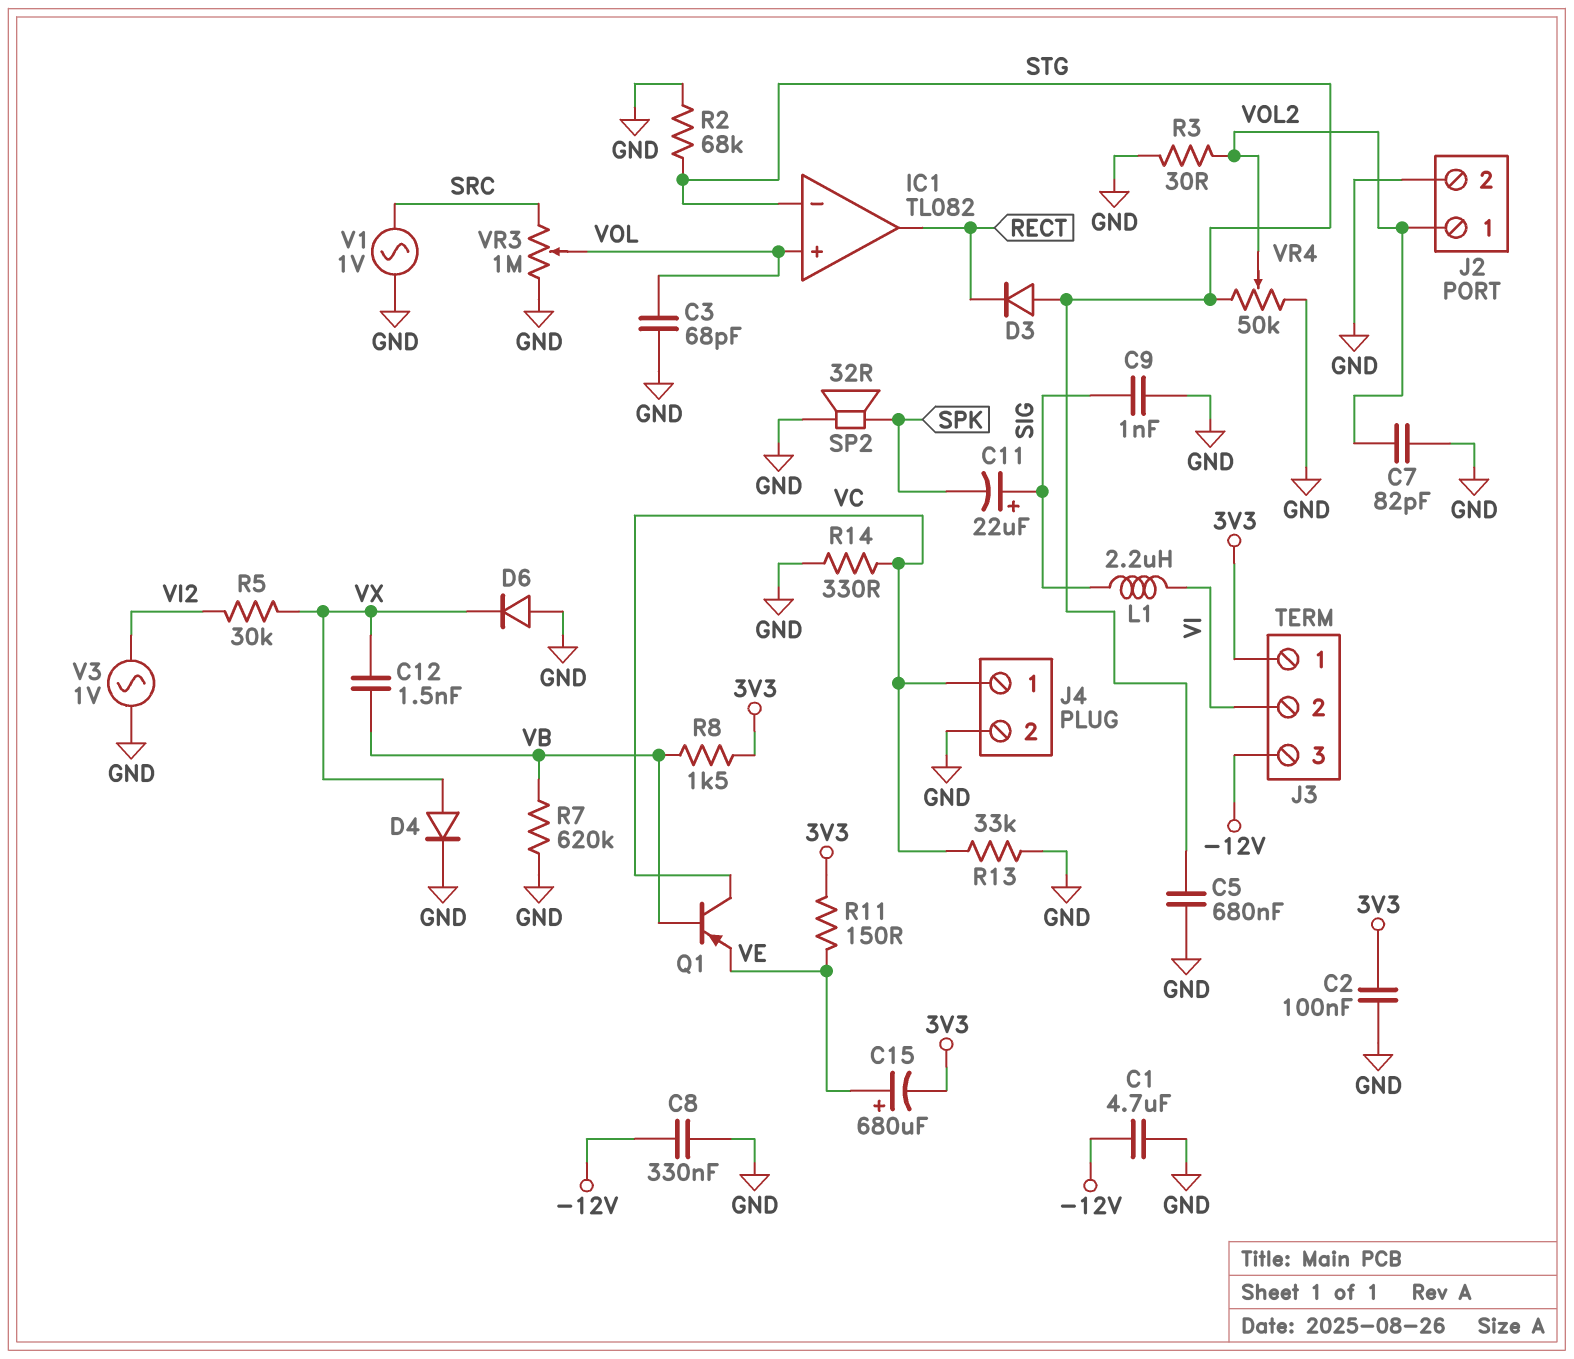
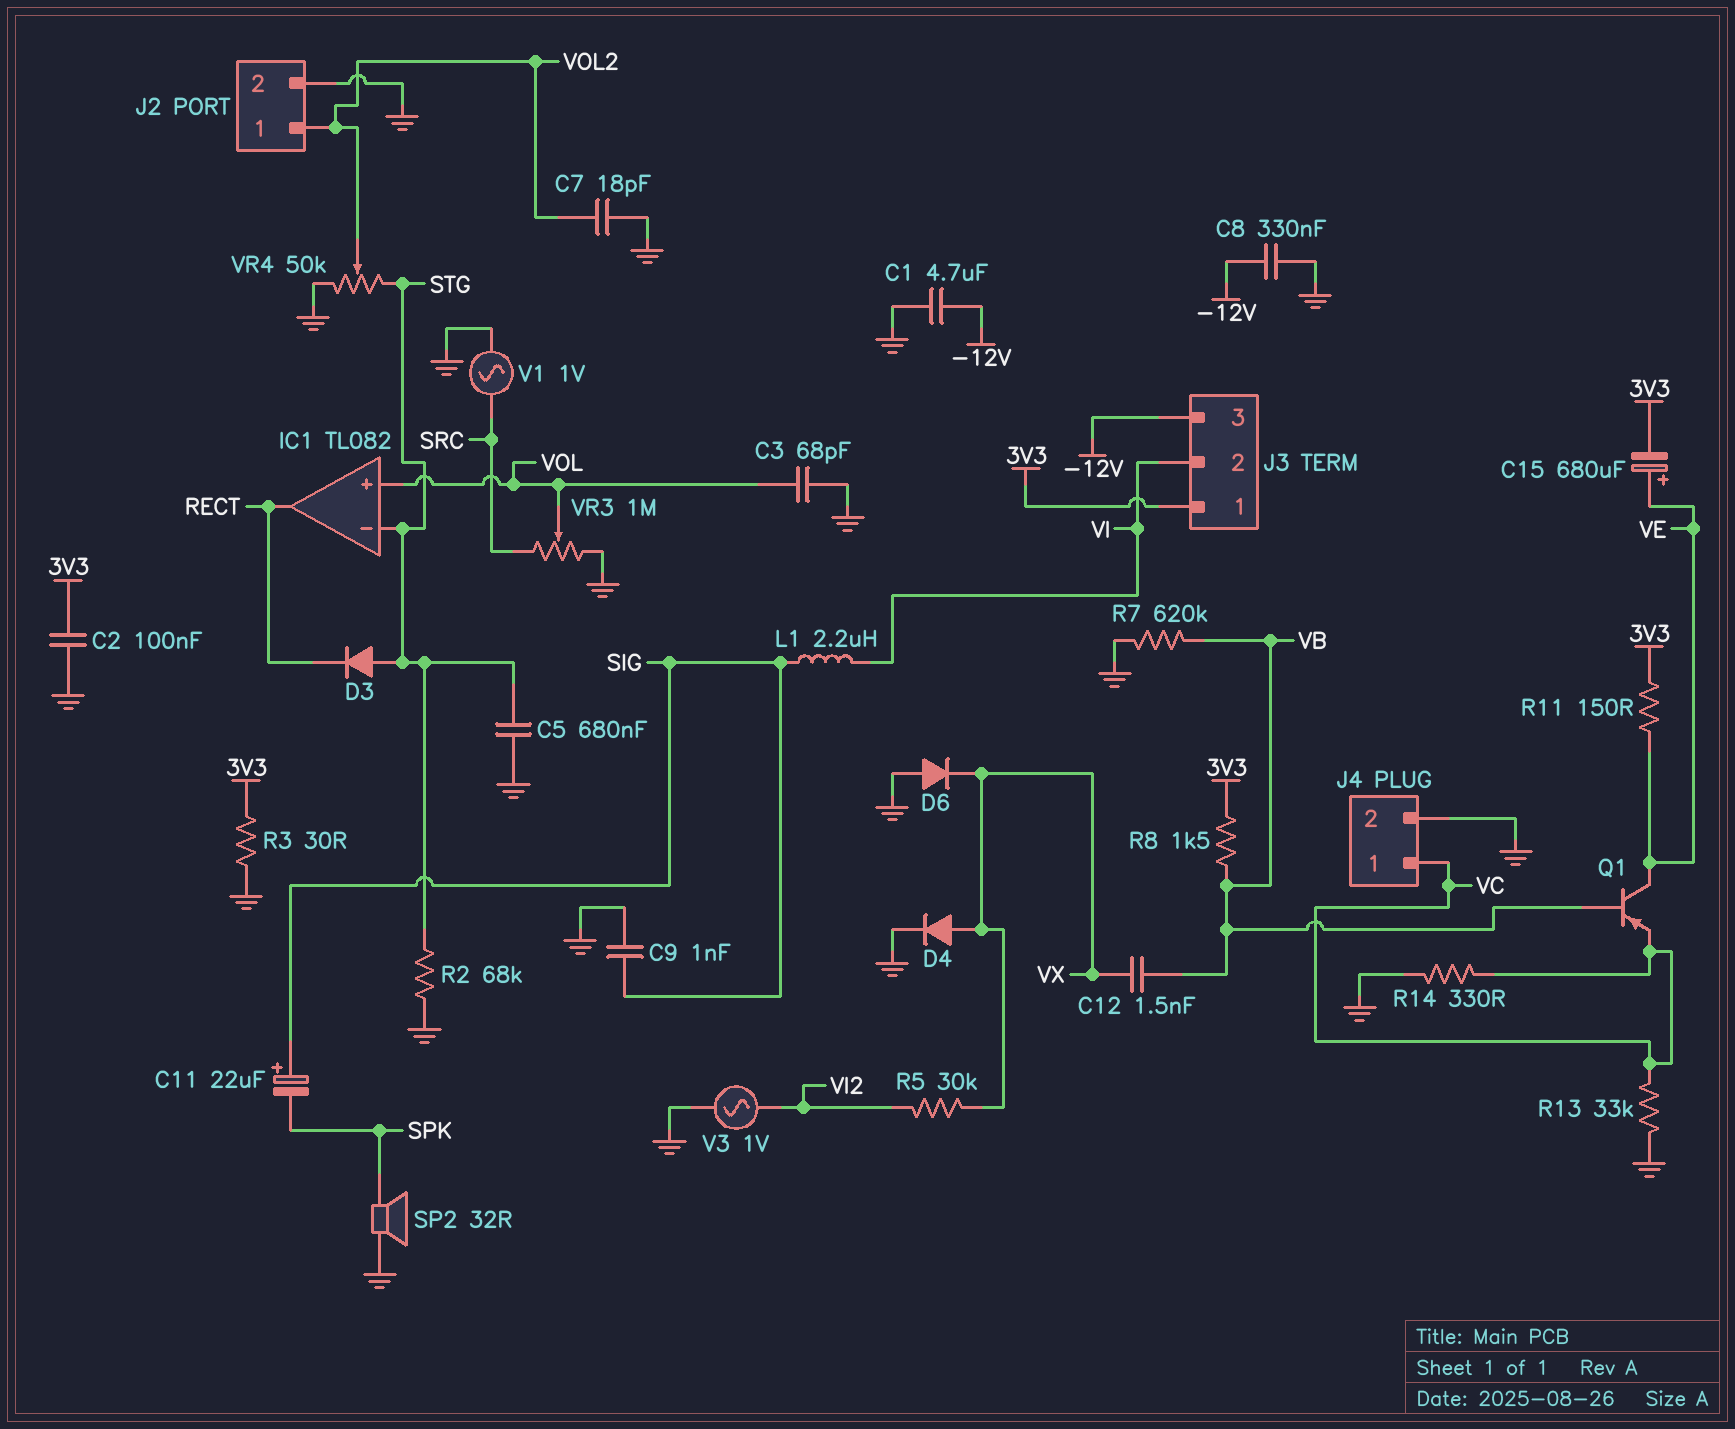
C7: 82pF (GND, VOL2) -> 18pF (GND, VOL2)
Q1: PNP (B VB, C VC, E VE) -> PNP (B VB, C VE, E VC)
R3: 30 (GND, VOL2) -> 30 (3V3, GND)

